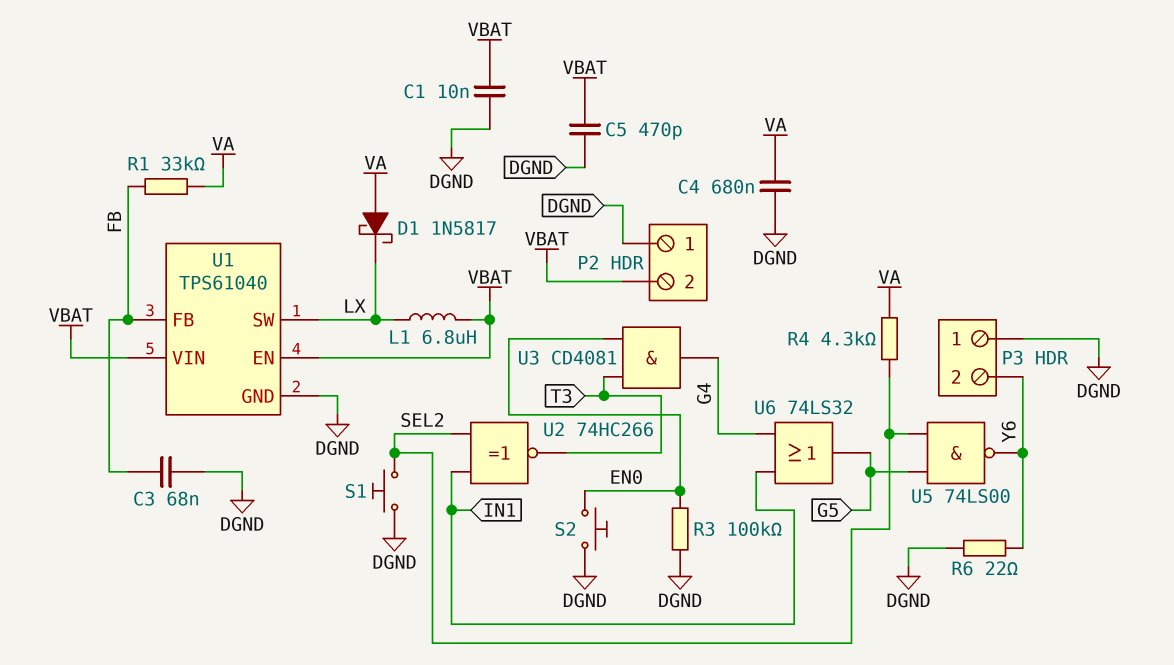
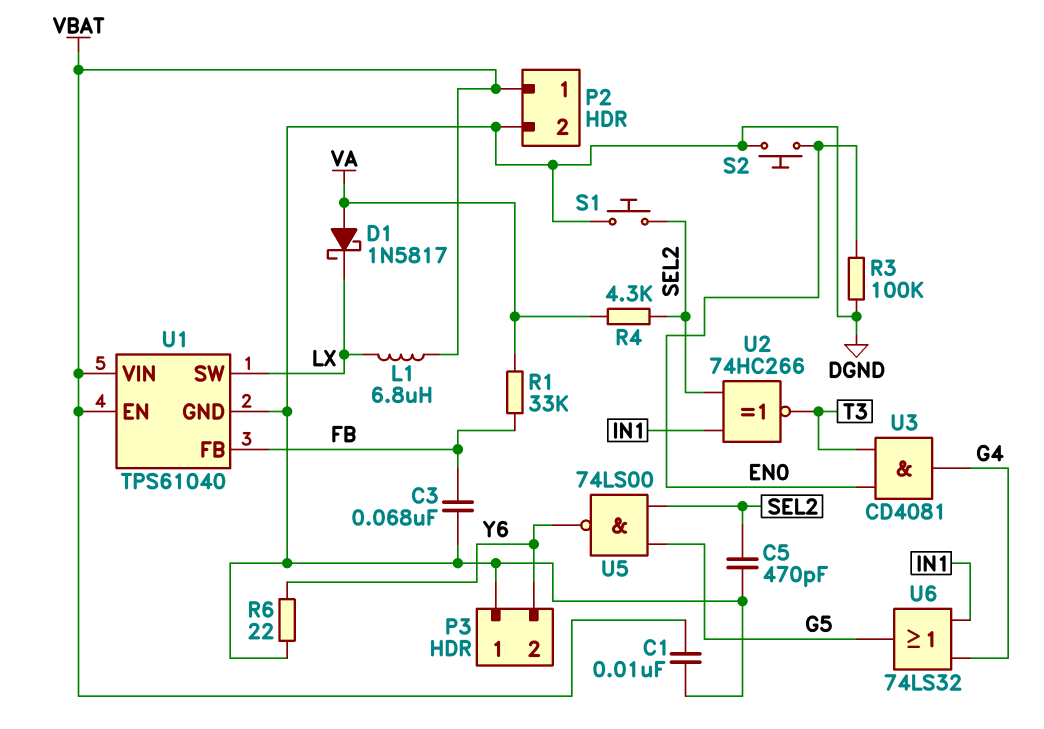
C4: 680nF (DGND, VA) -> none
C5: 470pF (DGND, VBAT) -> 470pF (DGND, SEL2)
P2 pin 1: DGND -> VBAT
P2 pin 2: VBAT -> DGND

